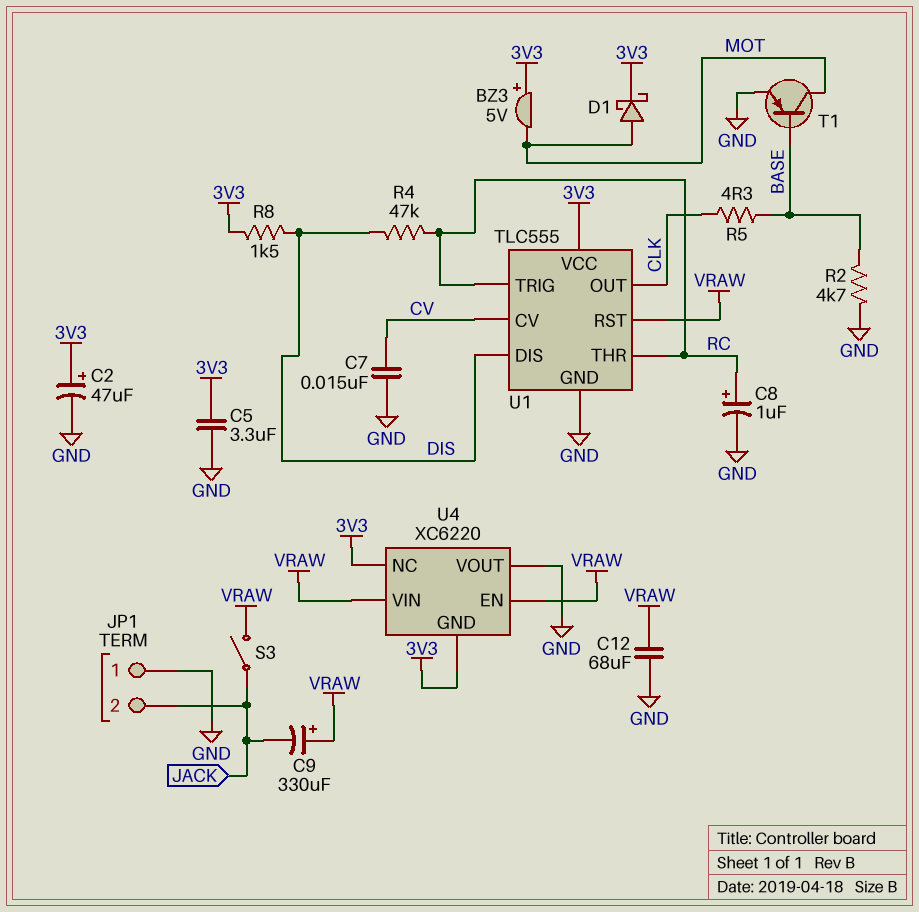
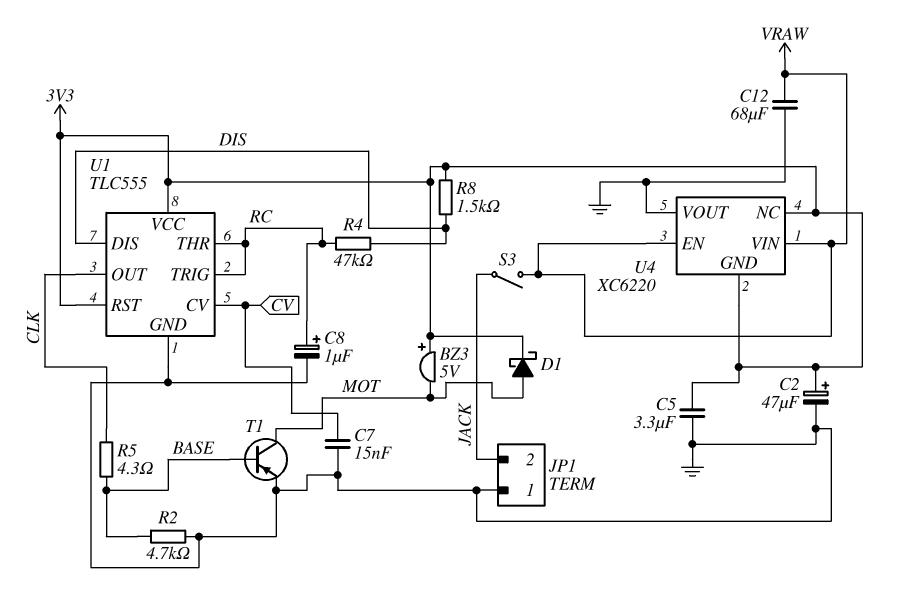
C9: 330uF (plus VRAW, minus JACK) -> none
U1 pin RST: VRAW -> 3V3

